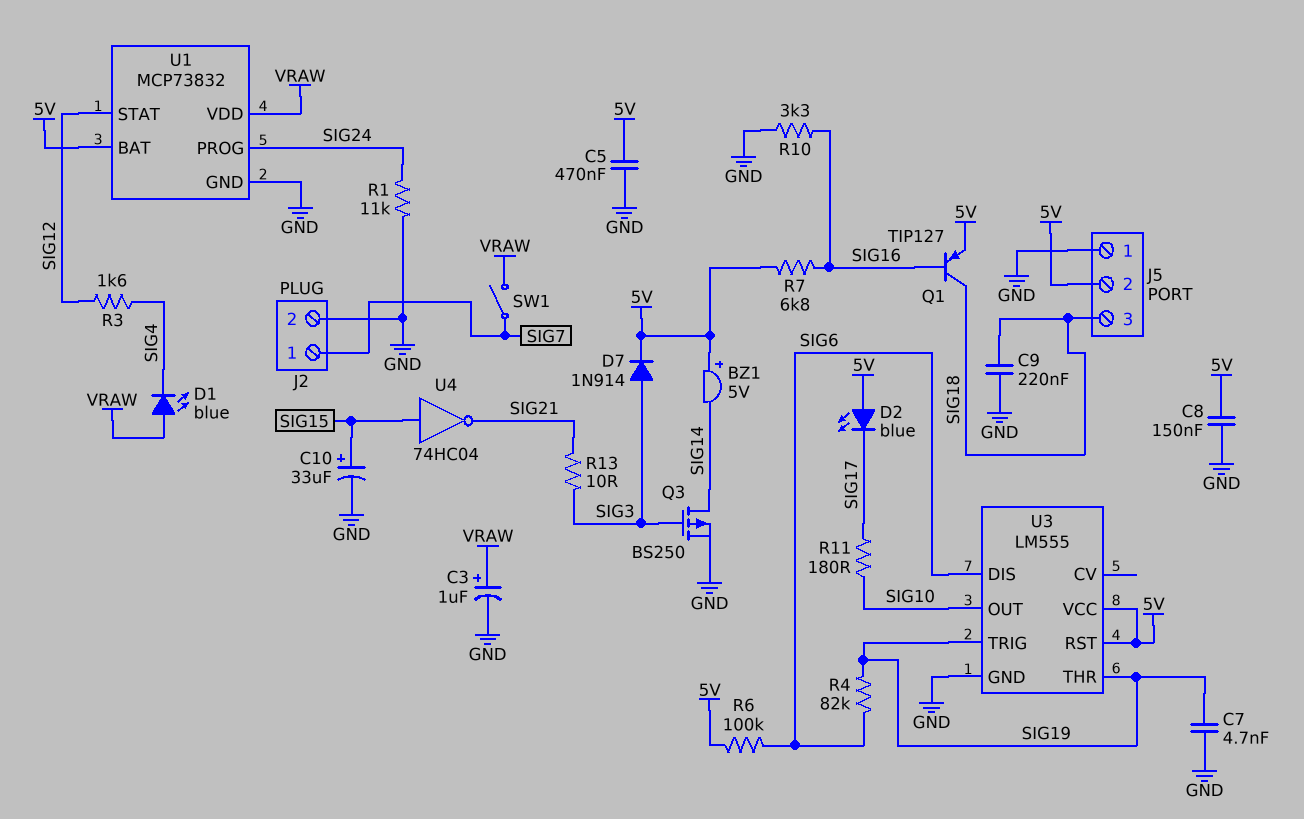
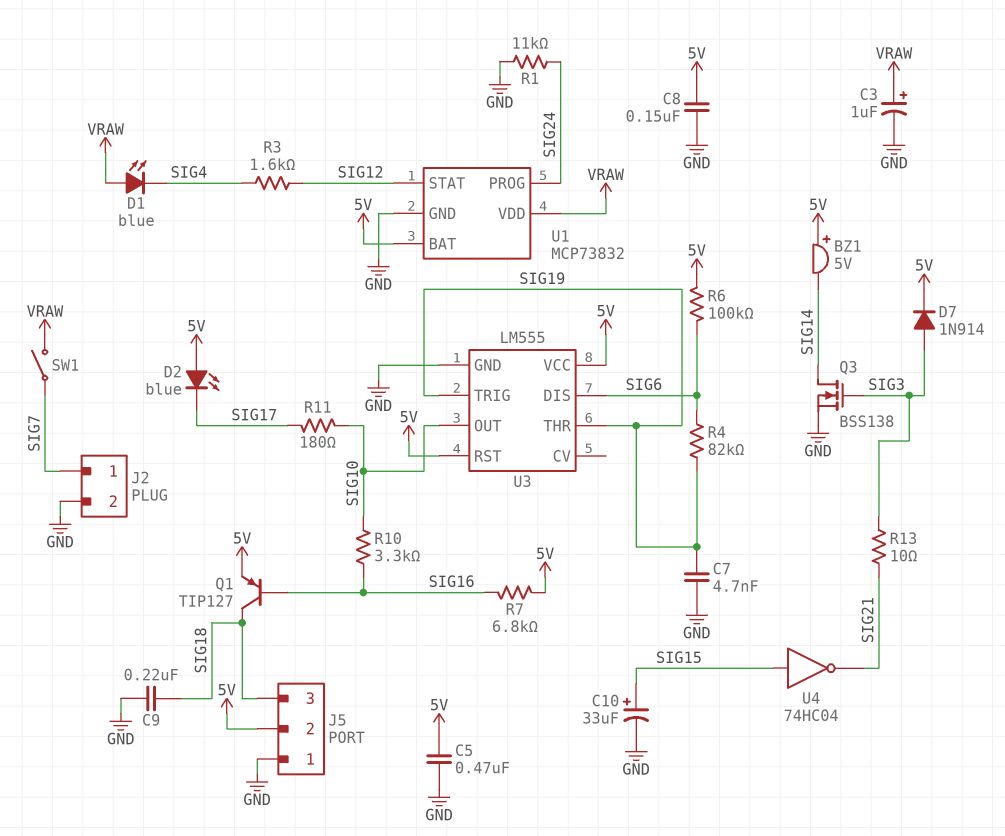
Q3: PMOS BS250 (G SIG3, D SIG14, S GND) -> NMOS BSS138 (G SIG3, D SIG14, S GND)
R10: 3.3k (GND, SIG16) -> 3.3k (SIG10, SIG16)

